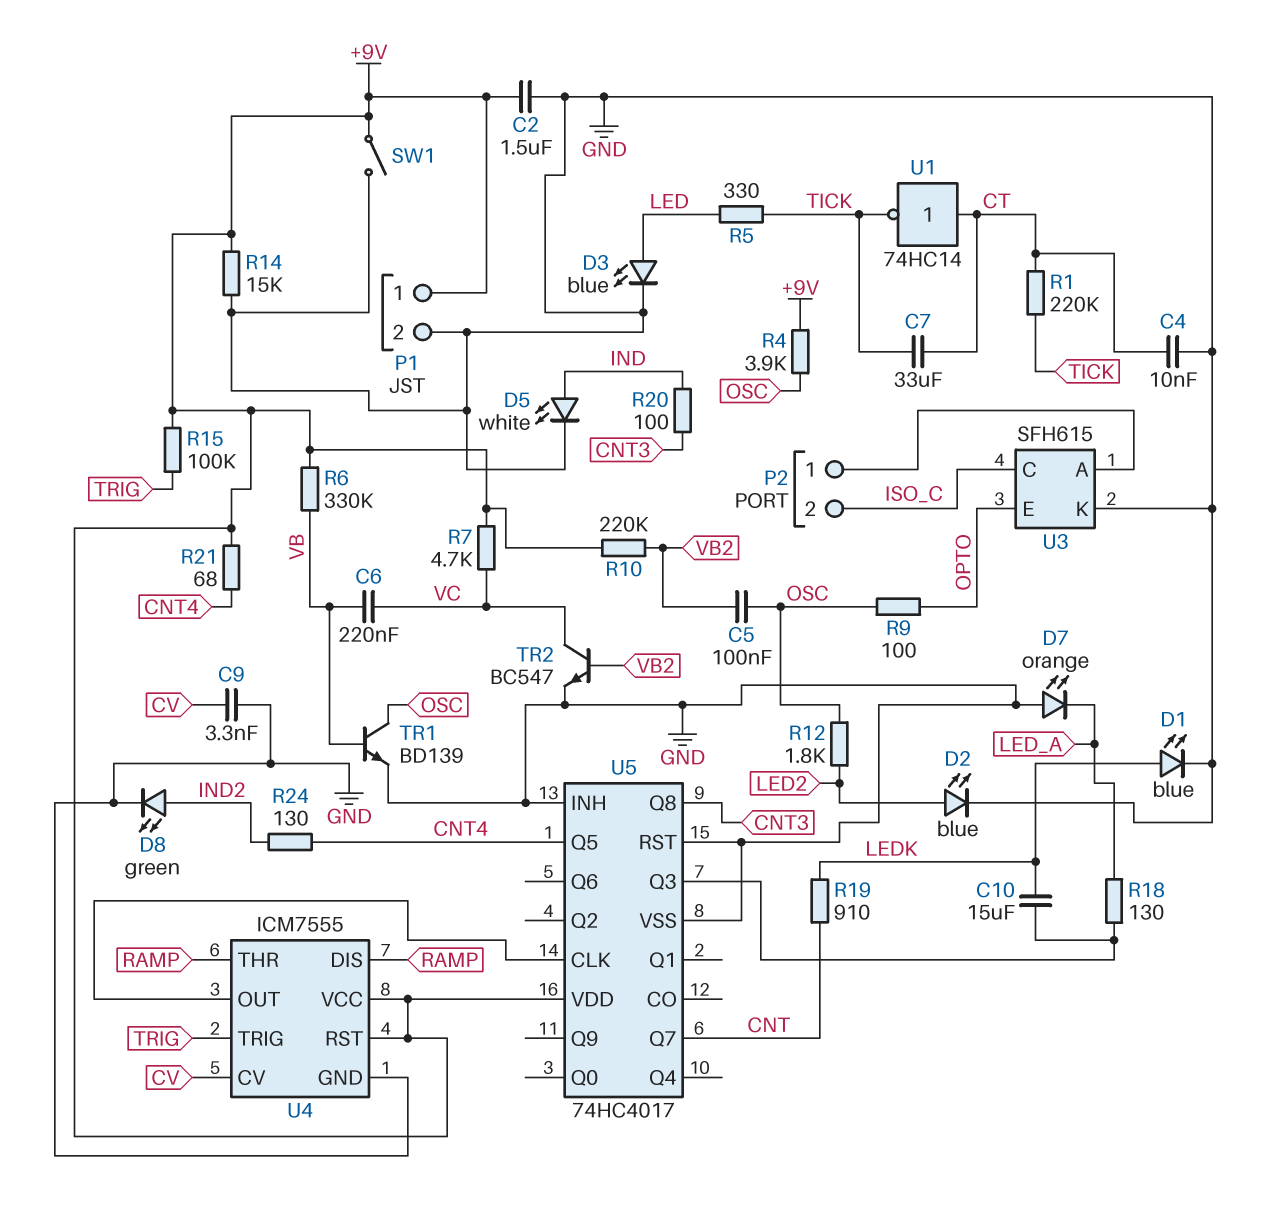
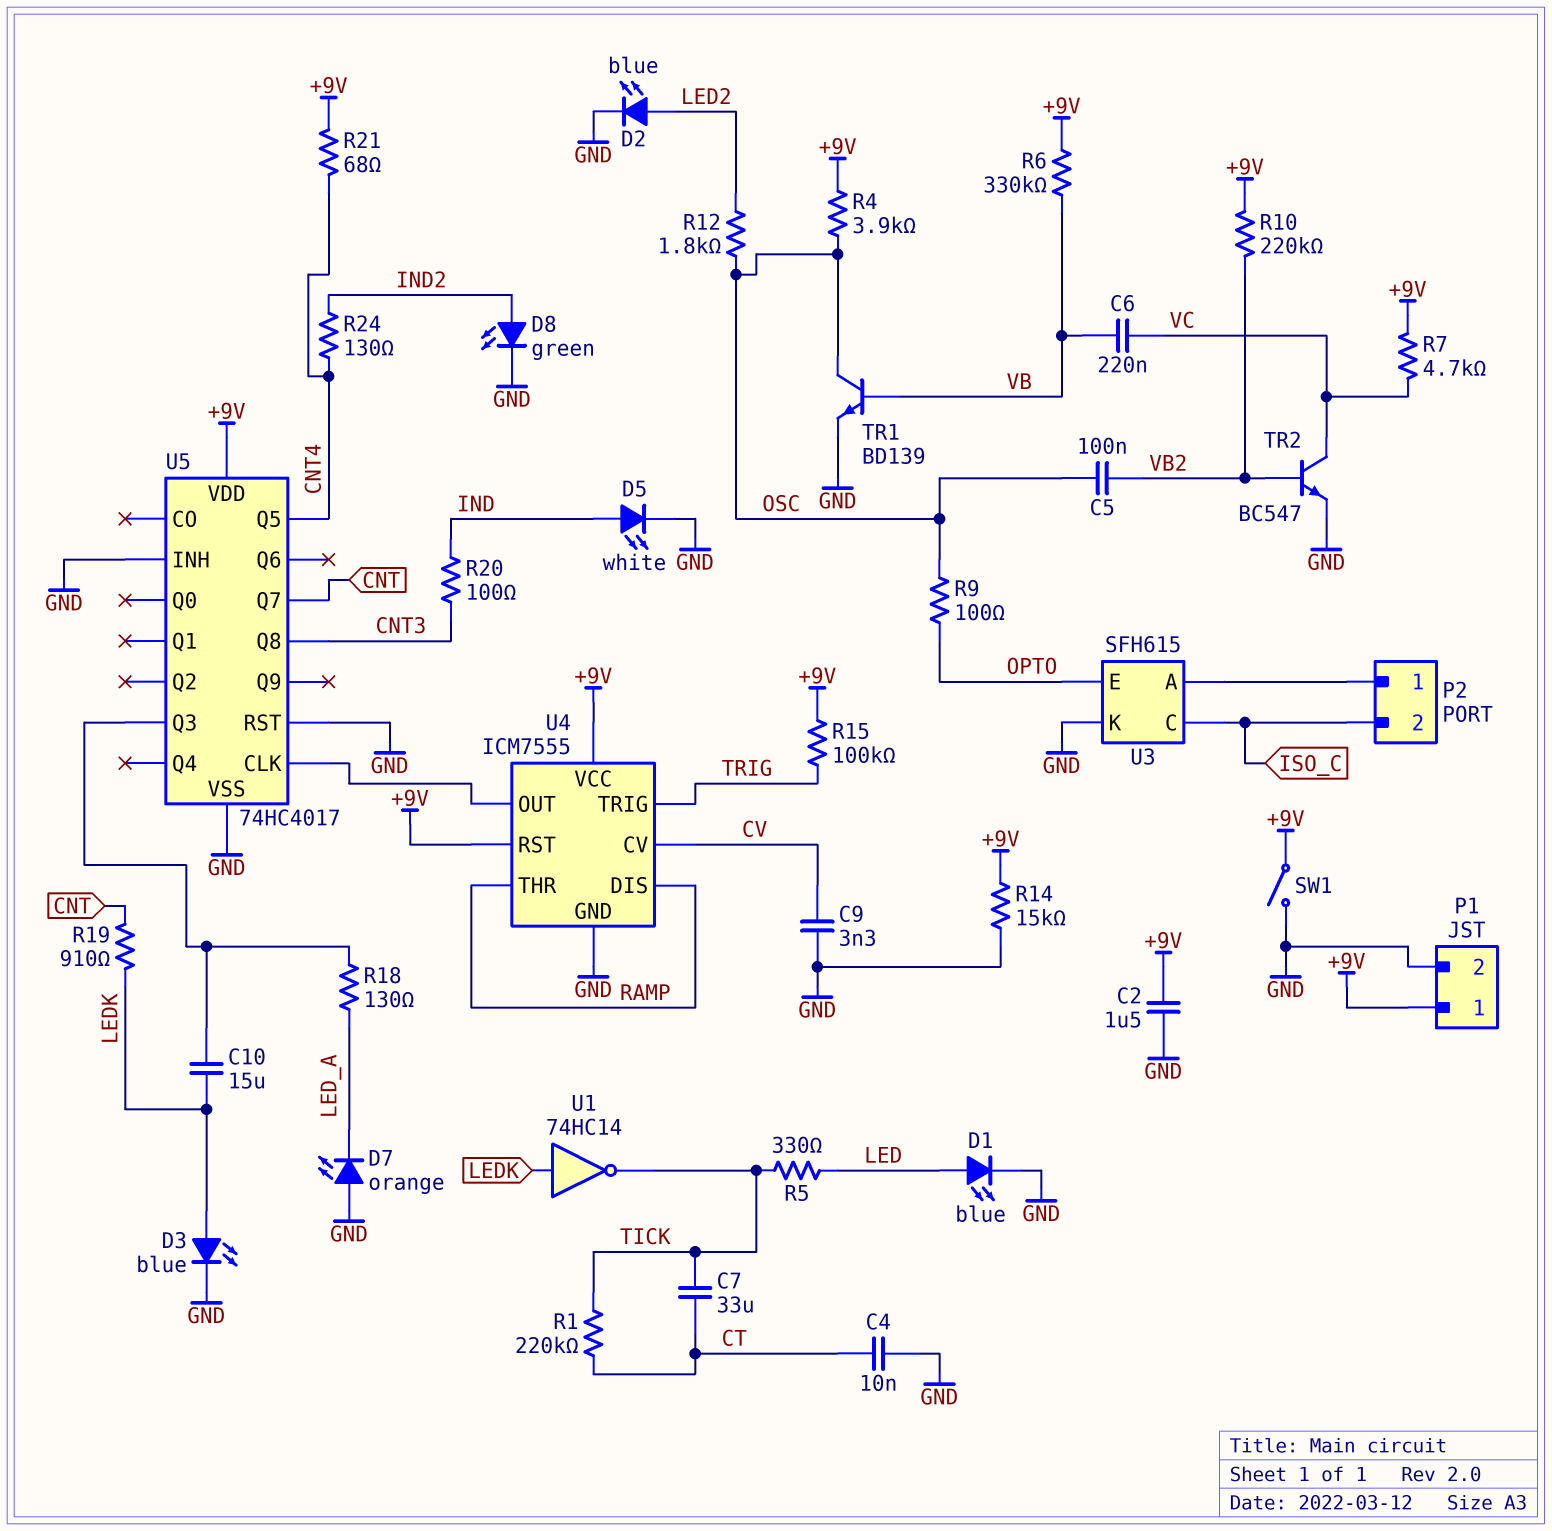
D1: LED blue (A LEDK, K GND) -> LED blue (A LED, K GND)
D3: LED blue (A LED, K GND) -> LED blue (A LEDK, K GND)
U1: NOT 74HC14 (in CT, out TICK) -> NOT 74HC14 (in LEDK, out TICK)

